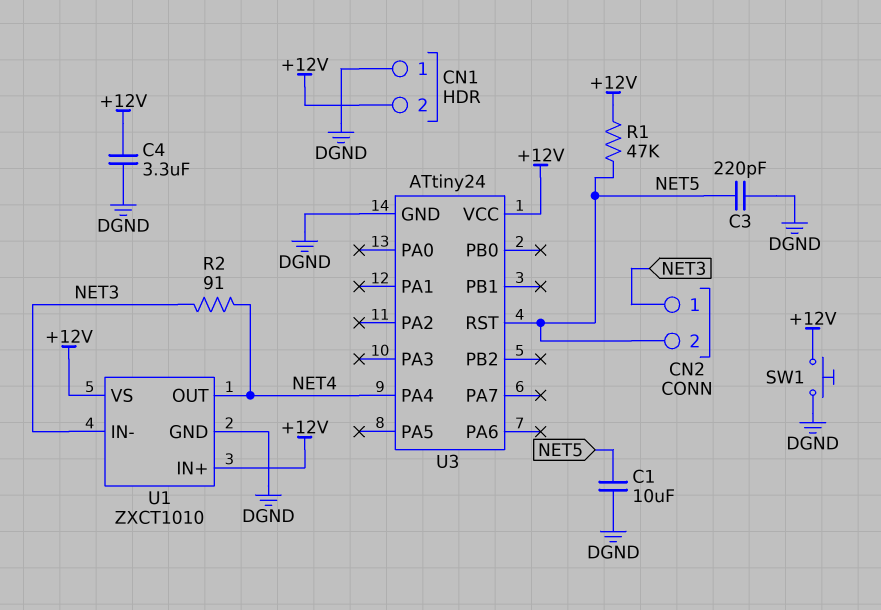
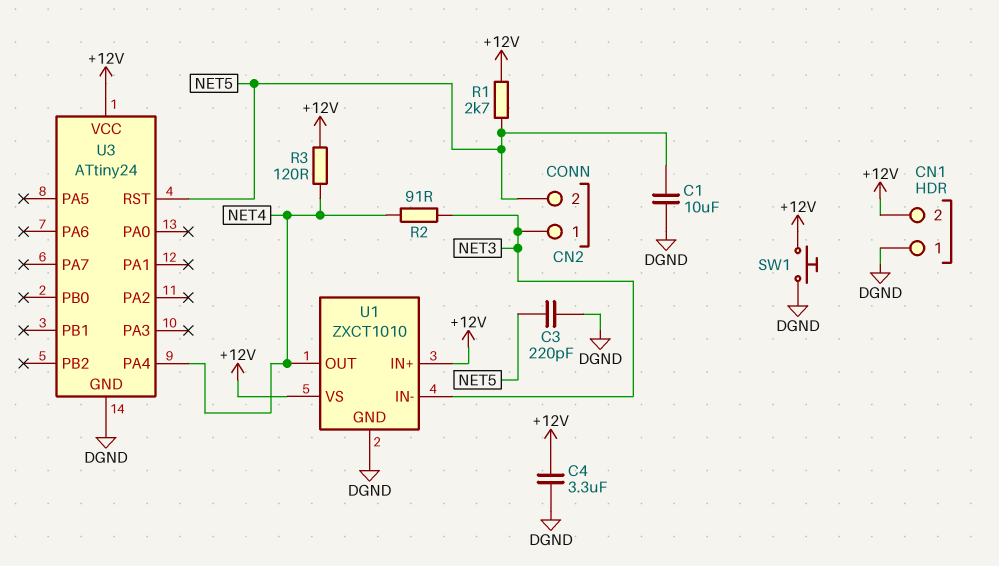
R1: 47k (+12V, NET5) -> 2.7k (+12V, NET5)
R3: none -> 120 (+12V, NET4)

